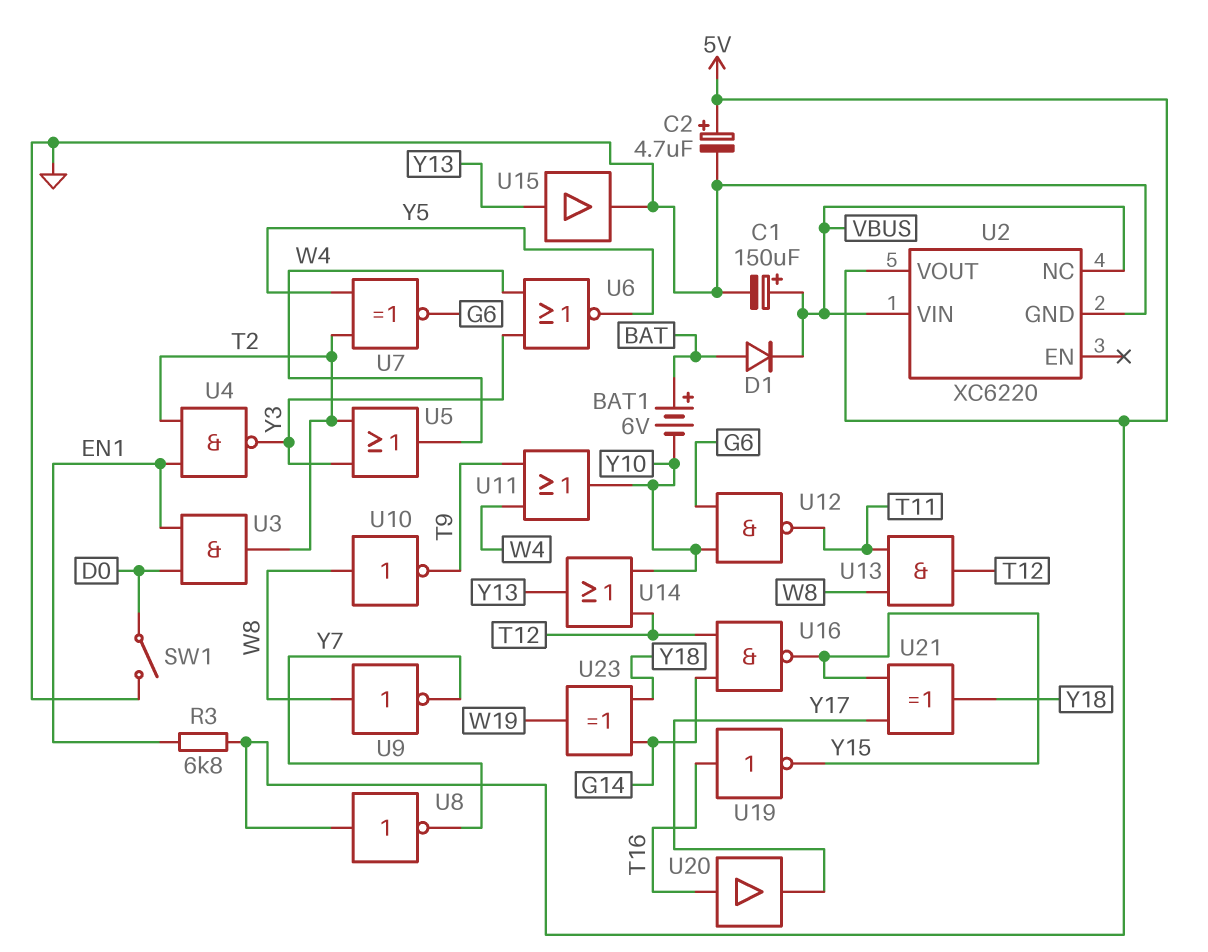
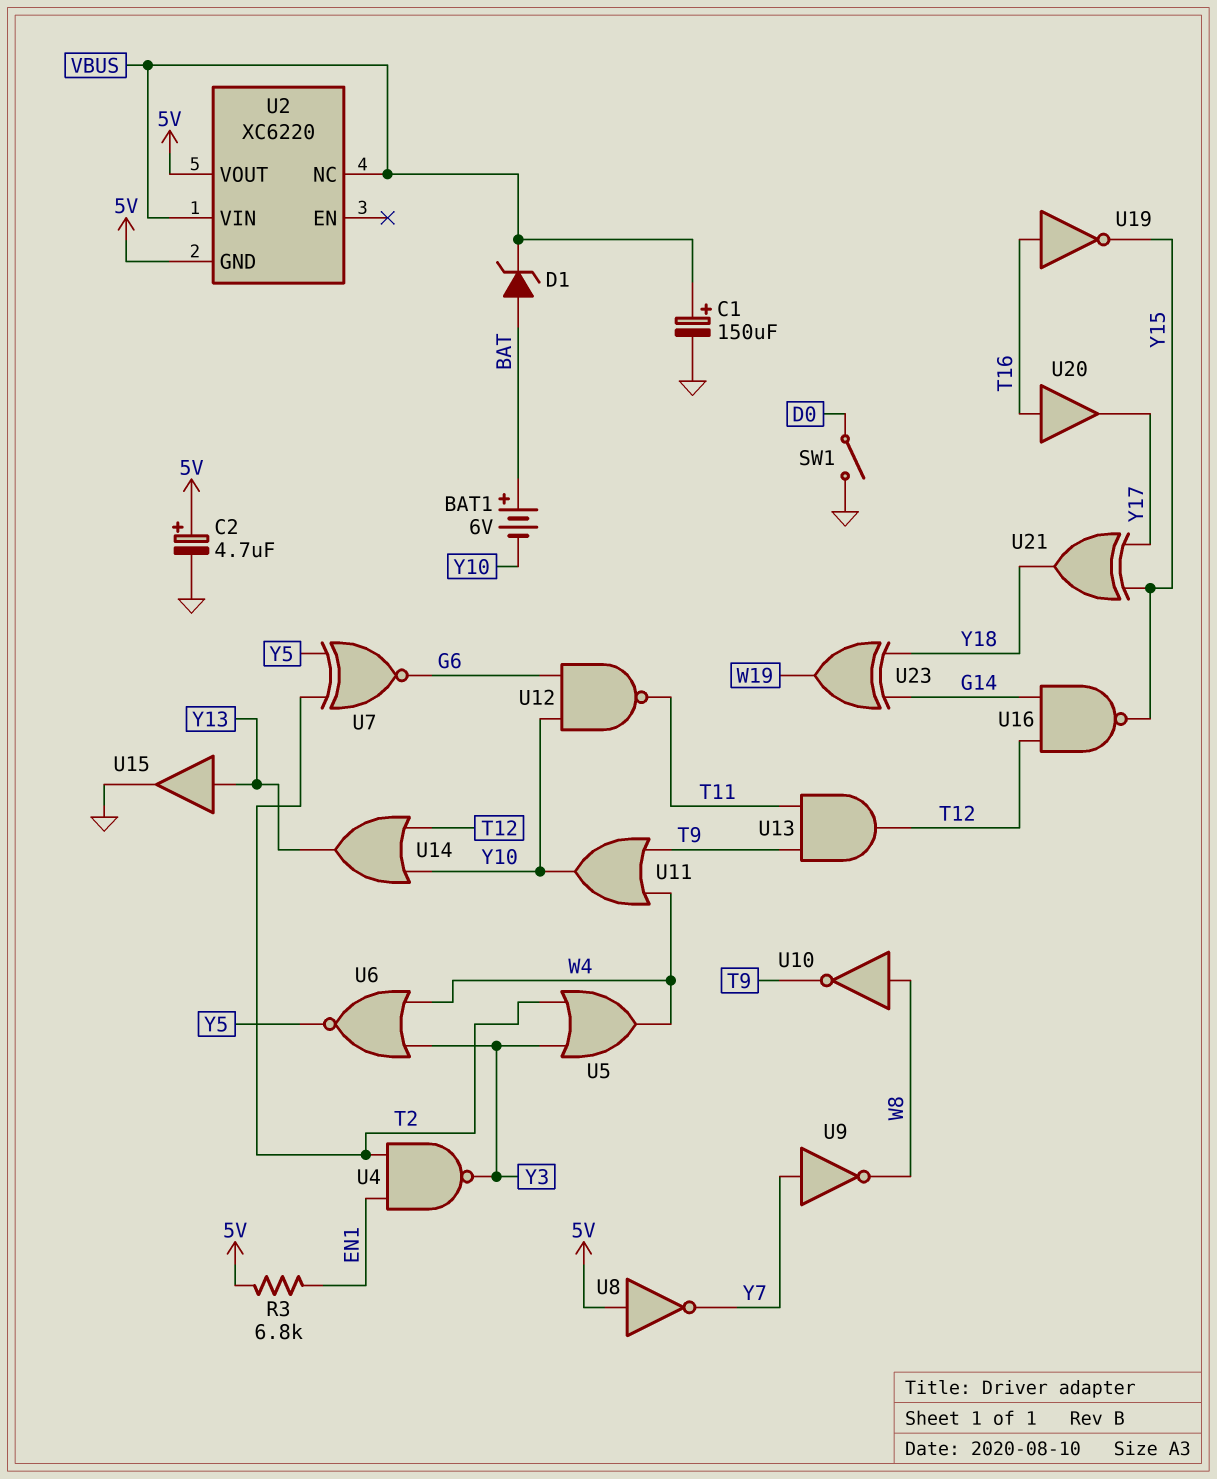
D1: diode (A BAT, K VBUS) -> zener (A BAT, K VBUS)
U2 pin GND: GND -> 5V
U3: AND (in D0, in EN1, out T2) -> none
U9: NOT (in W8, out Y7) -> NOT (in Y7, out W8)
U13: AND (in T11, in W8, out T12) -> AND (in T9, in T11, out T12)

